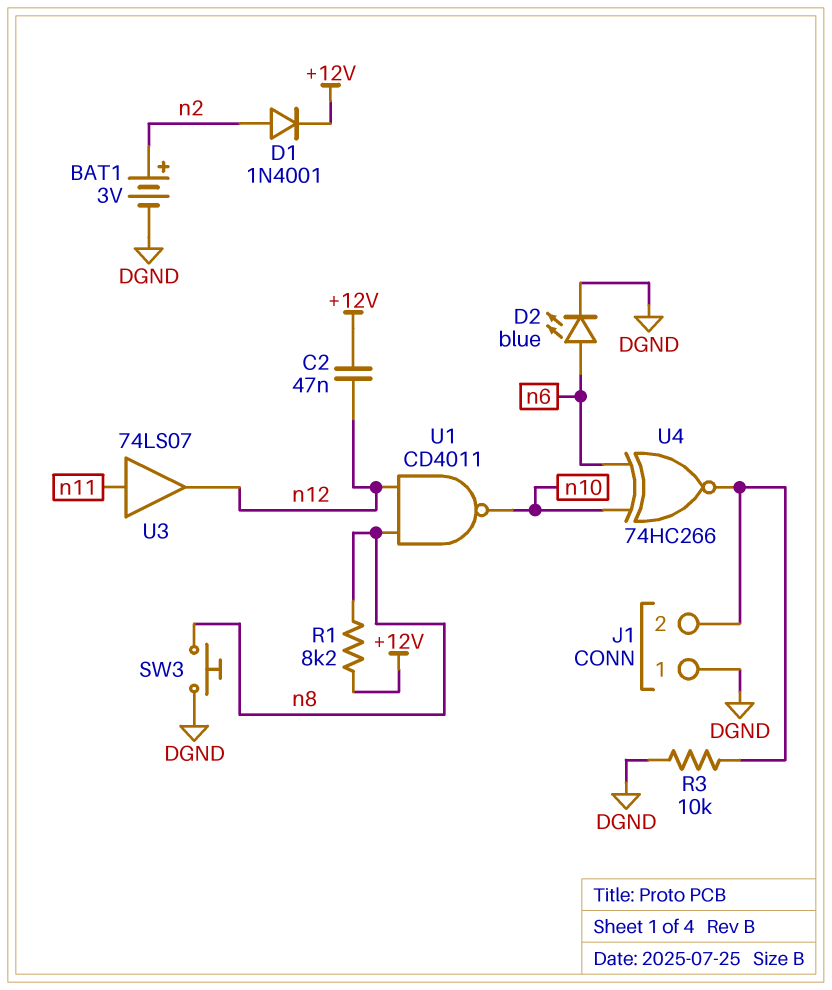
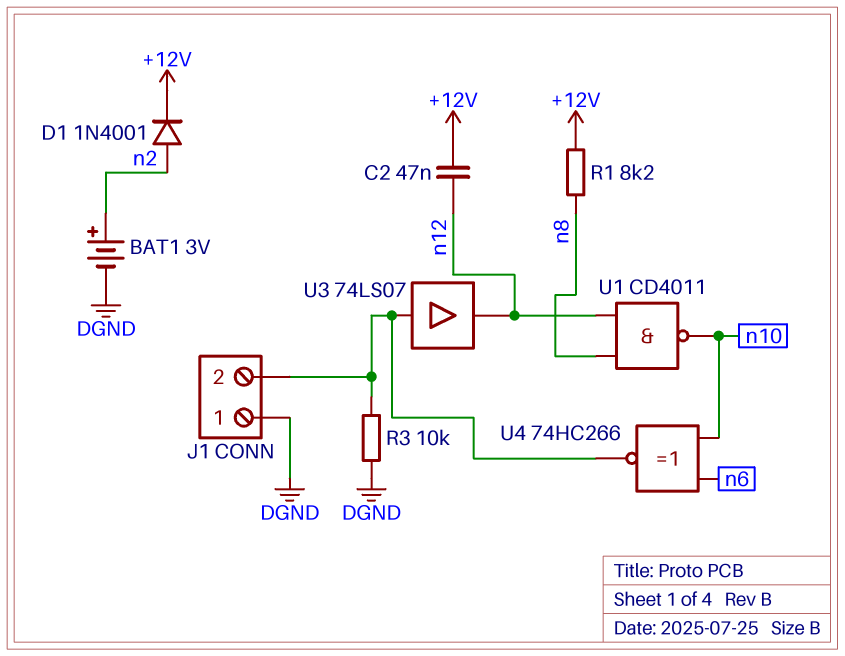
D2: LED blue (A n6, K DGND) -> none
SW3: button (DGND, n8) -> none
U3: buffer 74LS07 (in n11, out n12) -> buffer 74LS07 (in J1/2, out n12)

